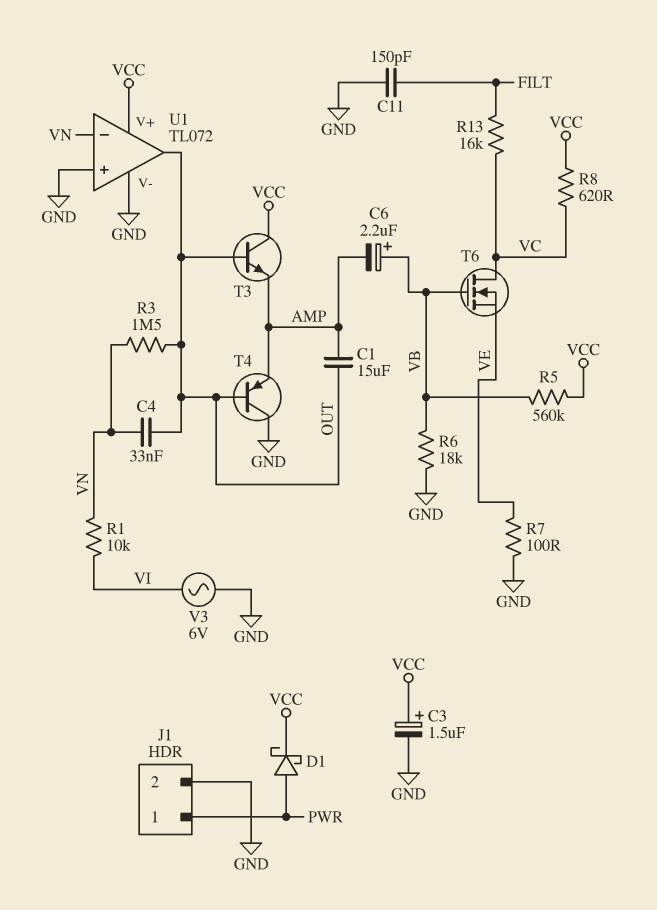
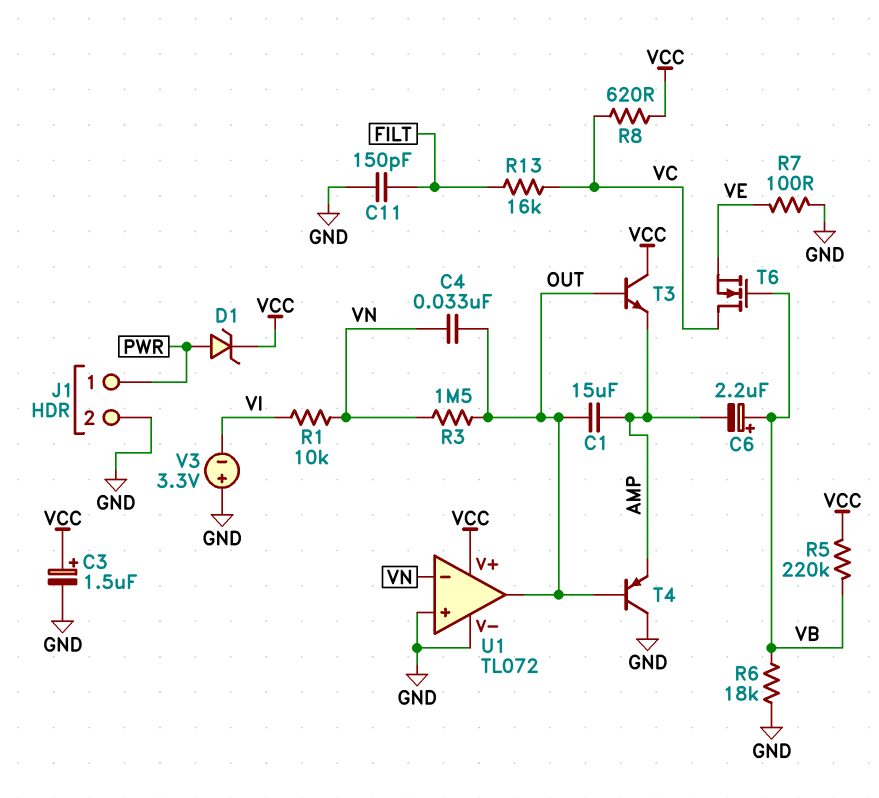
D1: schottky (A PWR, K VCC) -> zener (A PWR, K VCC)
R5: 560k (VB, VCC) -> 220k (VB, VCC)
V3: AC 6V (GND, VI) -> 3.3V (plus GND, minus VI)

